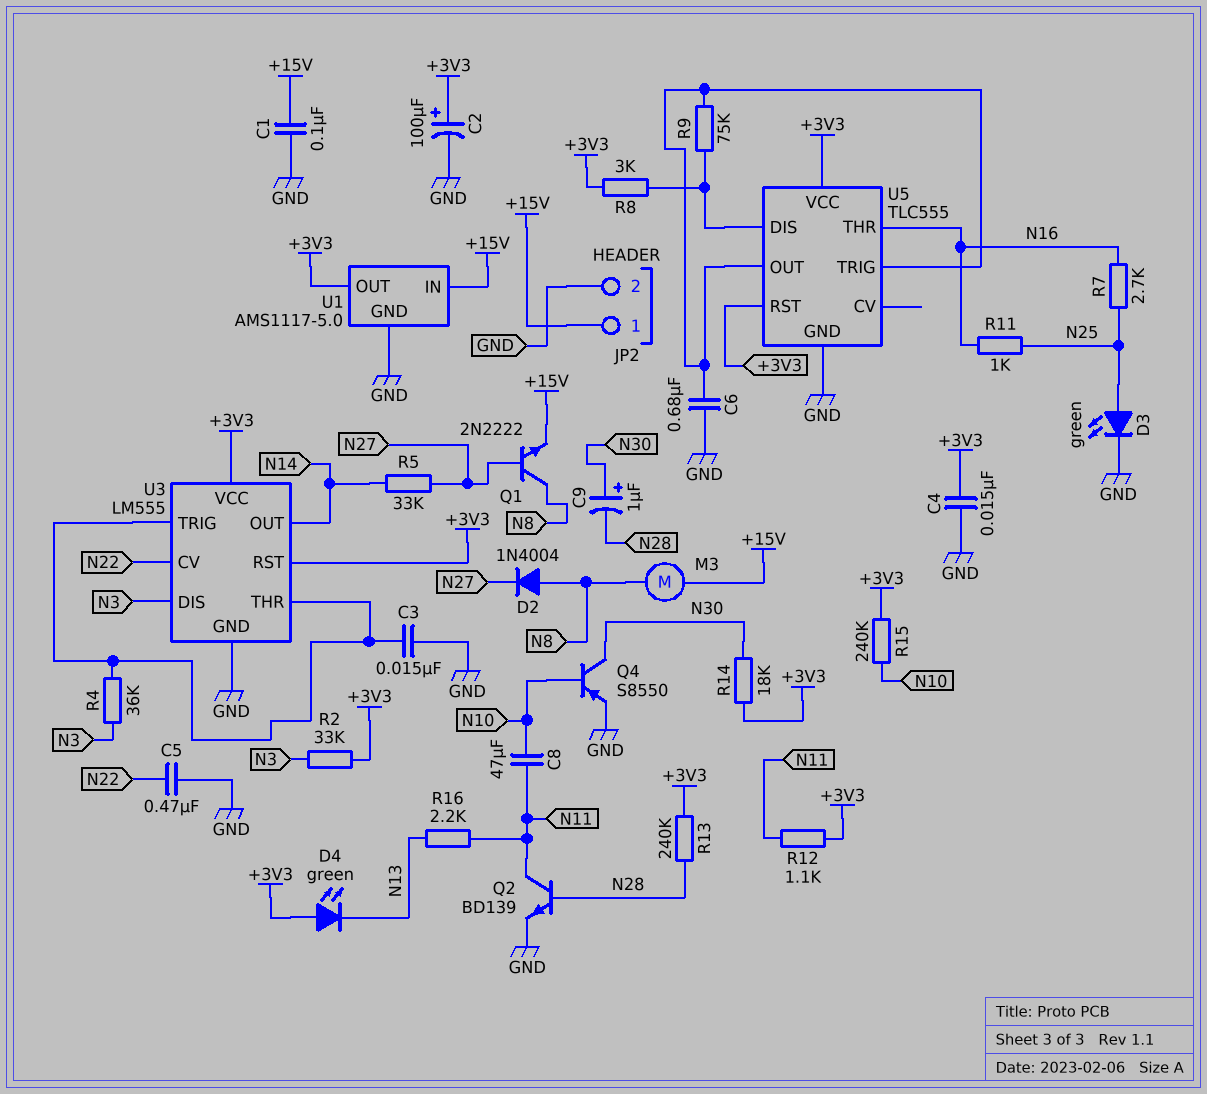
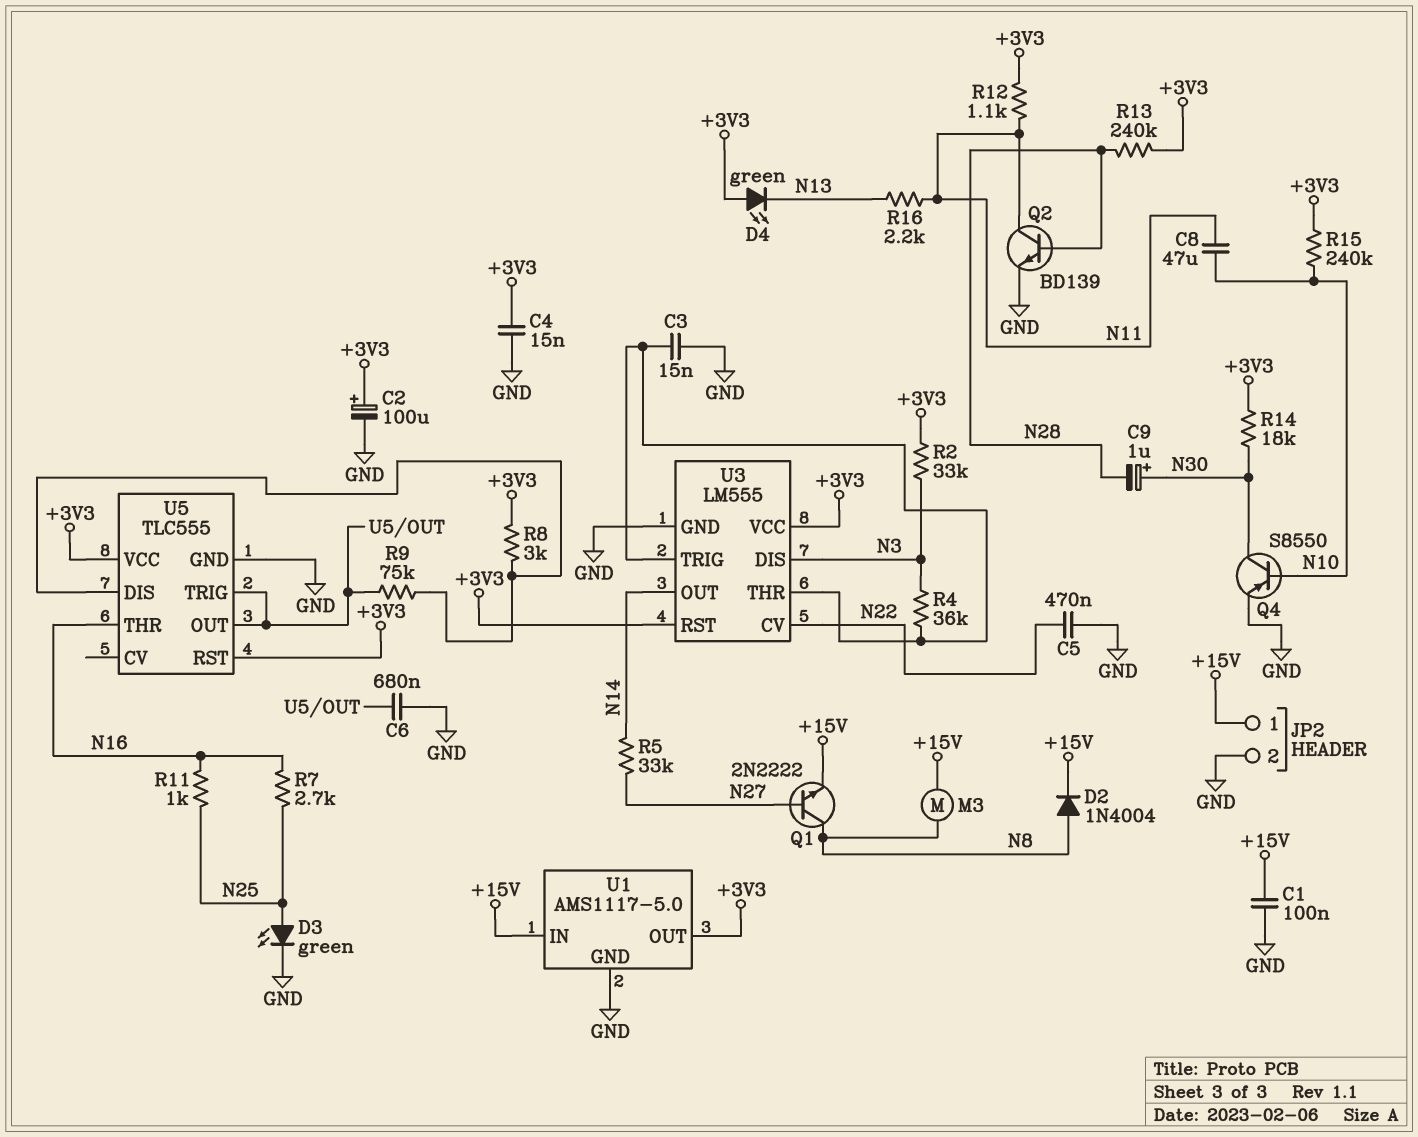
D2: diode 1N4004 (A N8, K N27) -> diode 1N4004 (A N8, K +15V)

